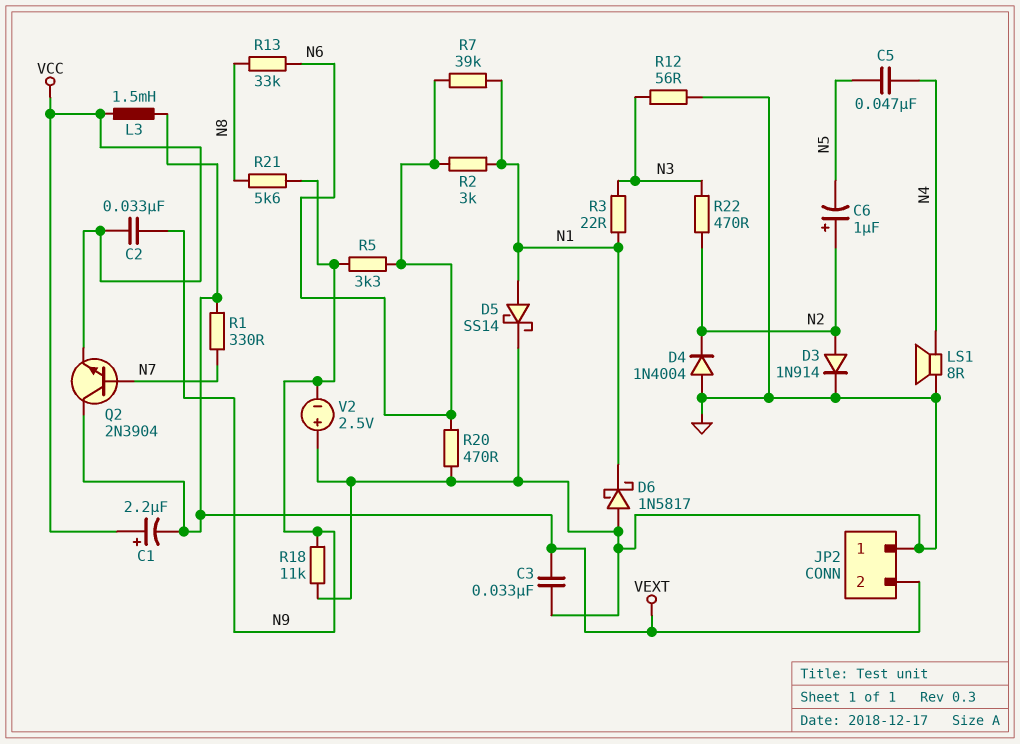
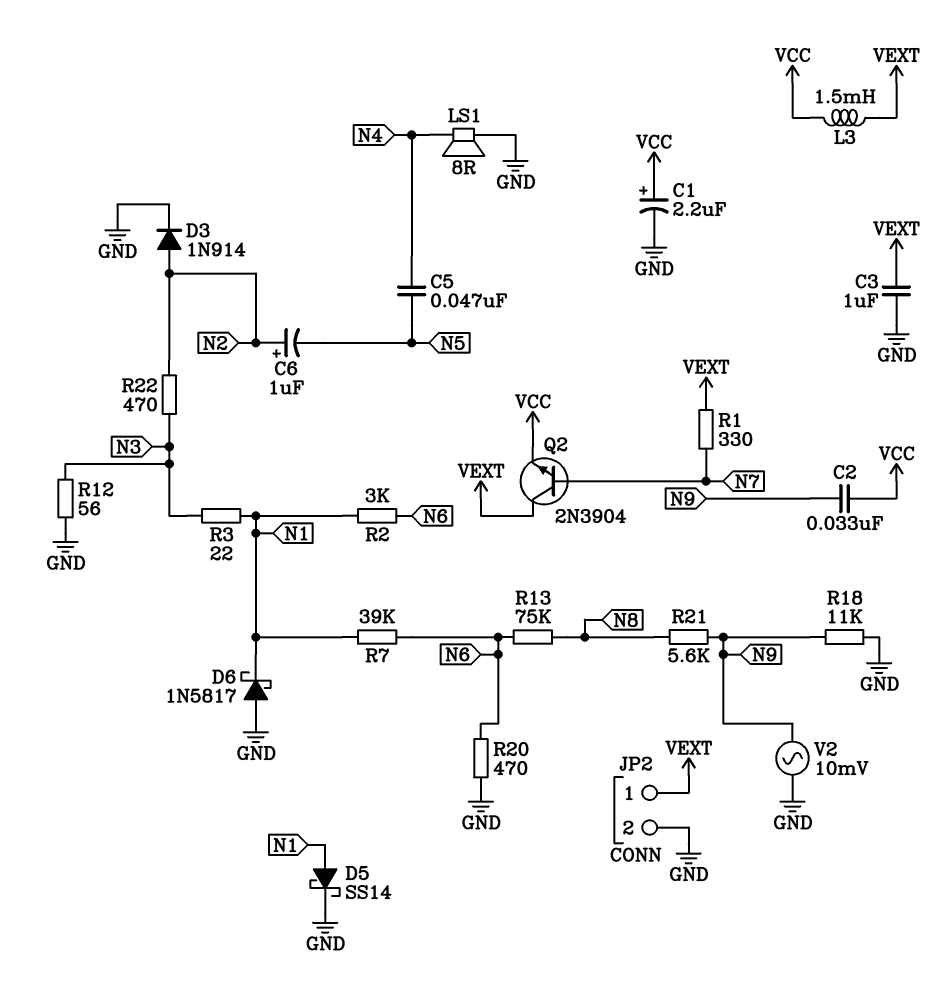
C1: 2.2uF (plus VCC, minus VEXT) -> 2.2uF (plus VCC, minus GND)
C3: 33nF (GND, VEXT) -> 1uF (GND, VEXT)
D4: diode 1N4004 (A GND, K N2) -> none
JP2 pin 1: GND -> VEXT
JP2 pin 2: VEXT -> GND
R5: 3.3k (N6, N9) -> none
R13: 33k (N6, N8) -> 75k (N6, N8)
V2: 2.5V (plus GND, minus N9) -> AC 10mV (GND, N9)

